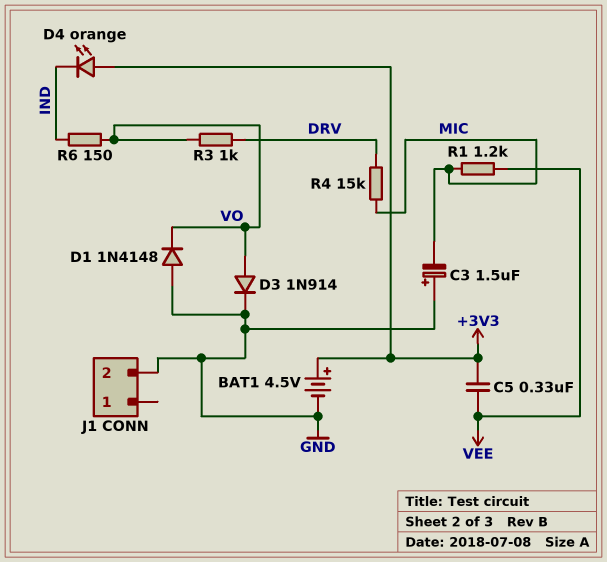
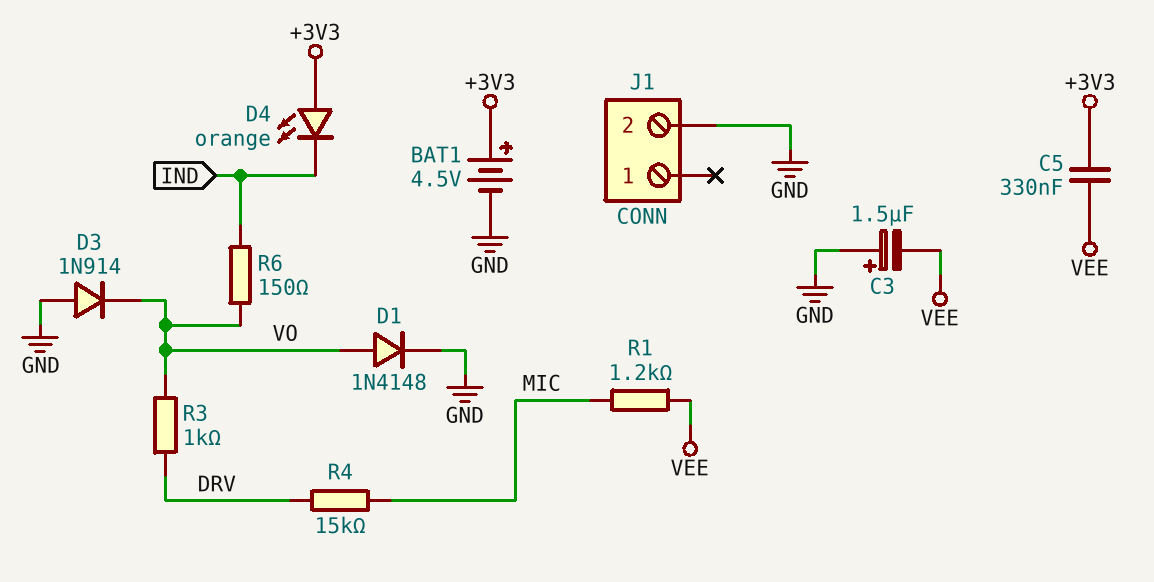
C3: 1.5uF (plus GND, minus MIC) -> 1.5uF (plus GND, minus VEE)
D1: diode 1N4148 (A GND, K VO) -> diode 1N4148 (A VO, K GND)
D3: diode 1N914 (A VO, K GND) -> diode 1N914 (A GND, K VO)

